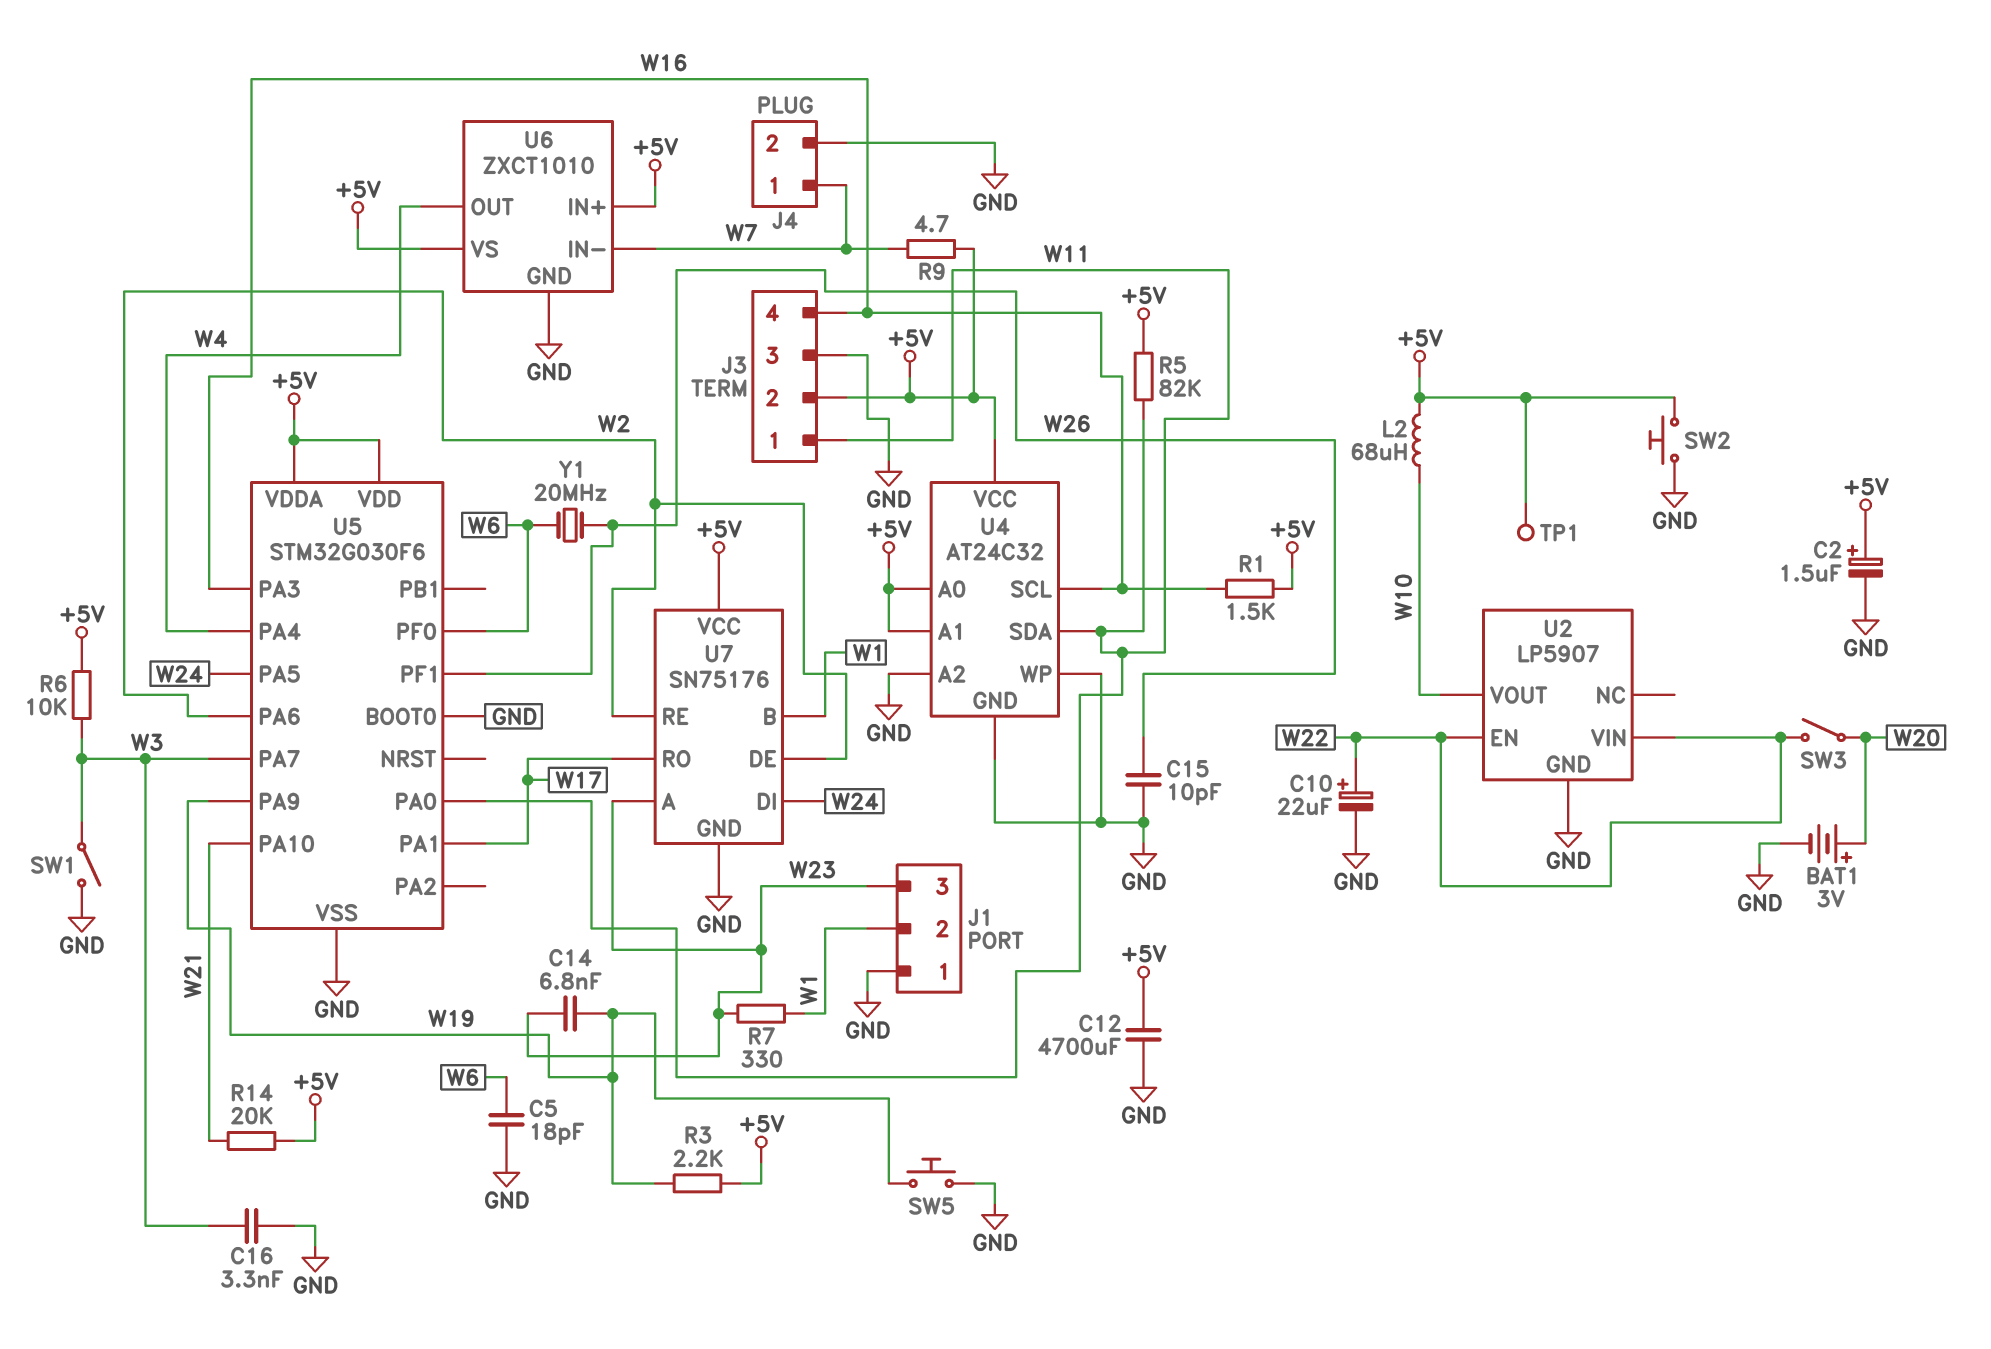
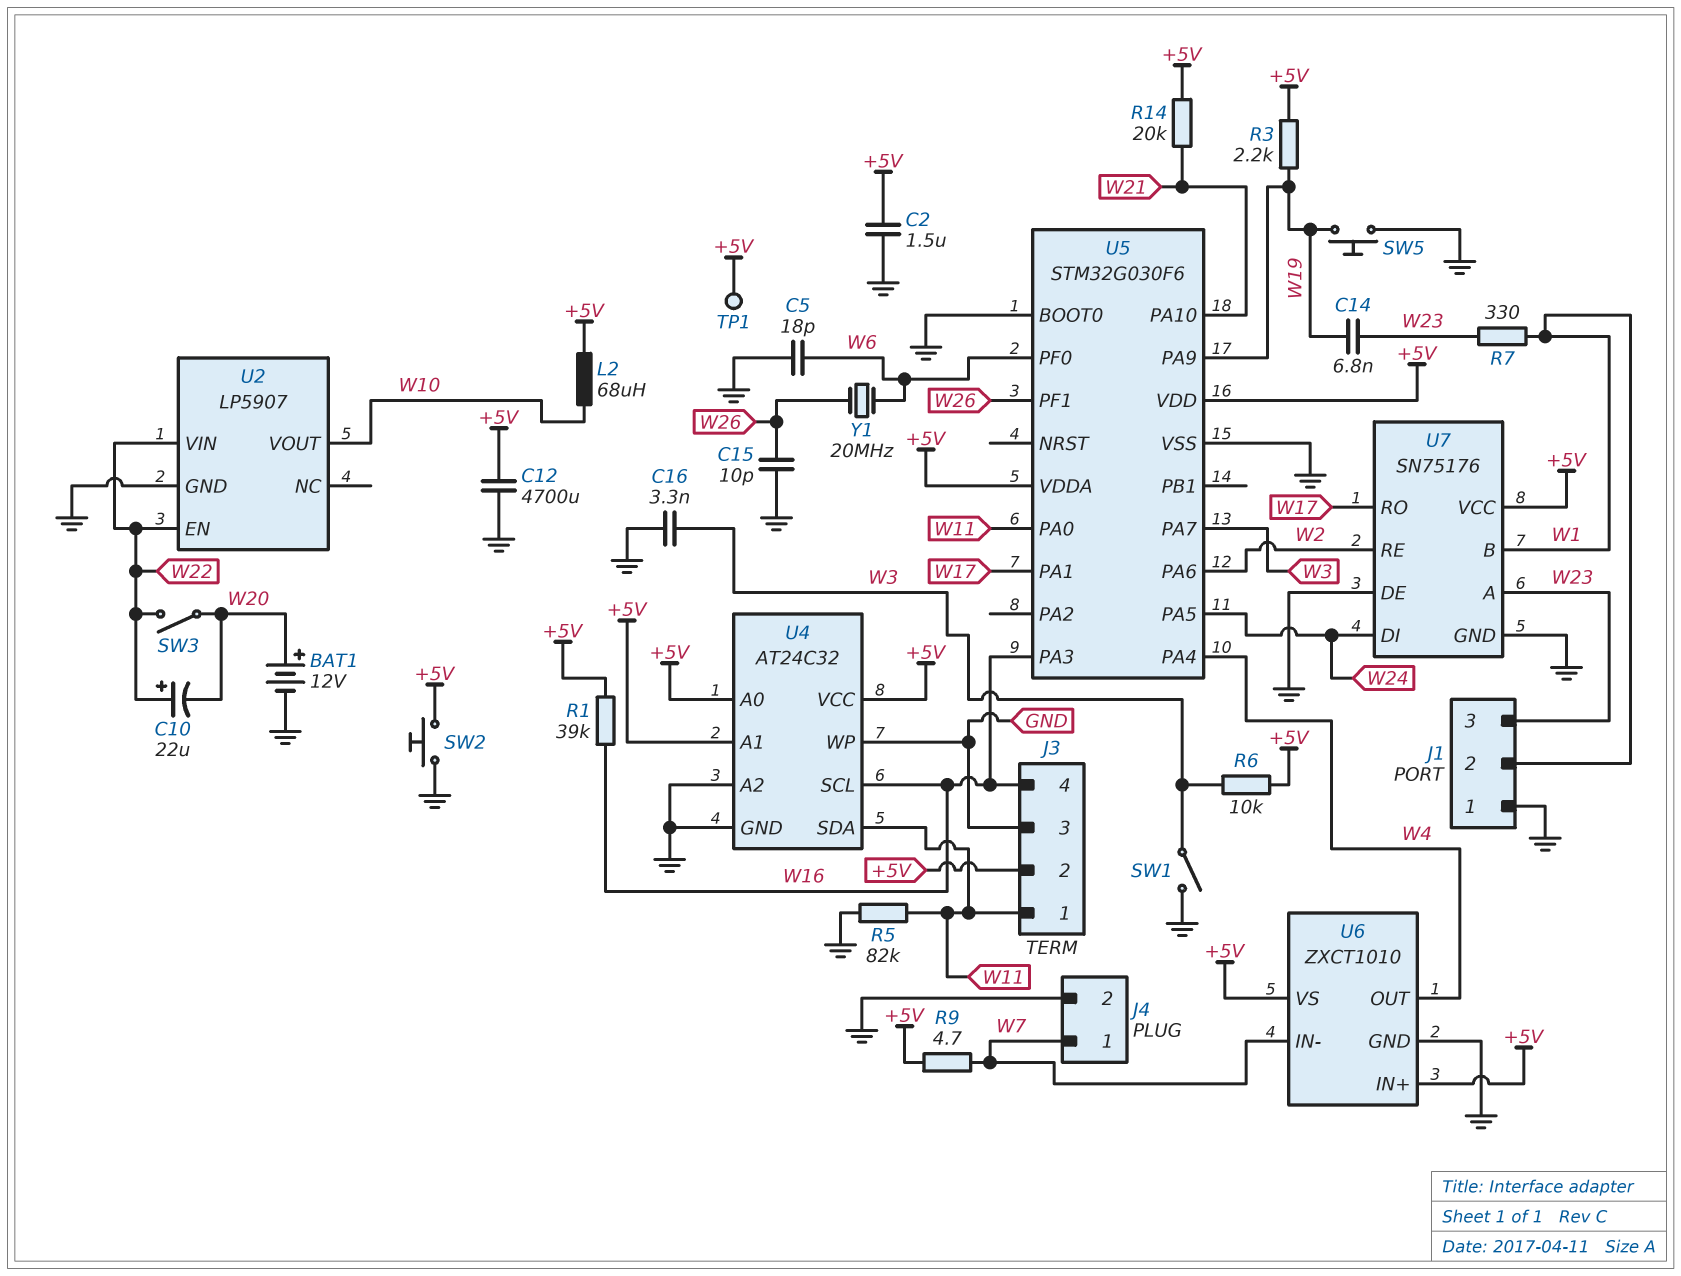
BAT1: 3V (plus W20, minus GND) -> 12V (plus W20, minus GND)
C2: 1.5uF (plus +5V, minus GND) -> 1.5uF (+5V, GND)
C10: 22uF (plus W22, minus GND) -> 22uF (plus W22, minus W20)
R1: 1.5k (+5V, W16) -> 39k (+5V, W16)
R5: 82k (+5V, W11) -> 82k (GND, W11)
U7 pin DE: W2 -> GND

